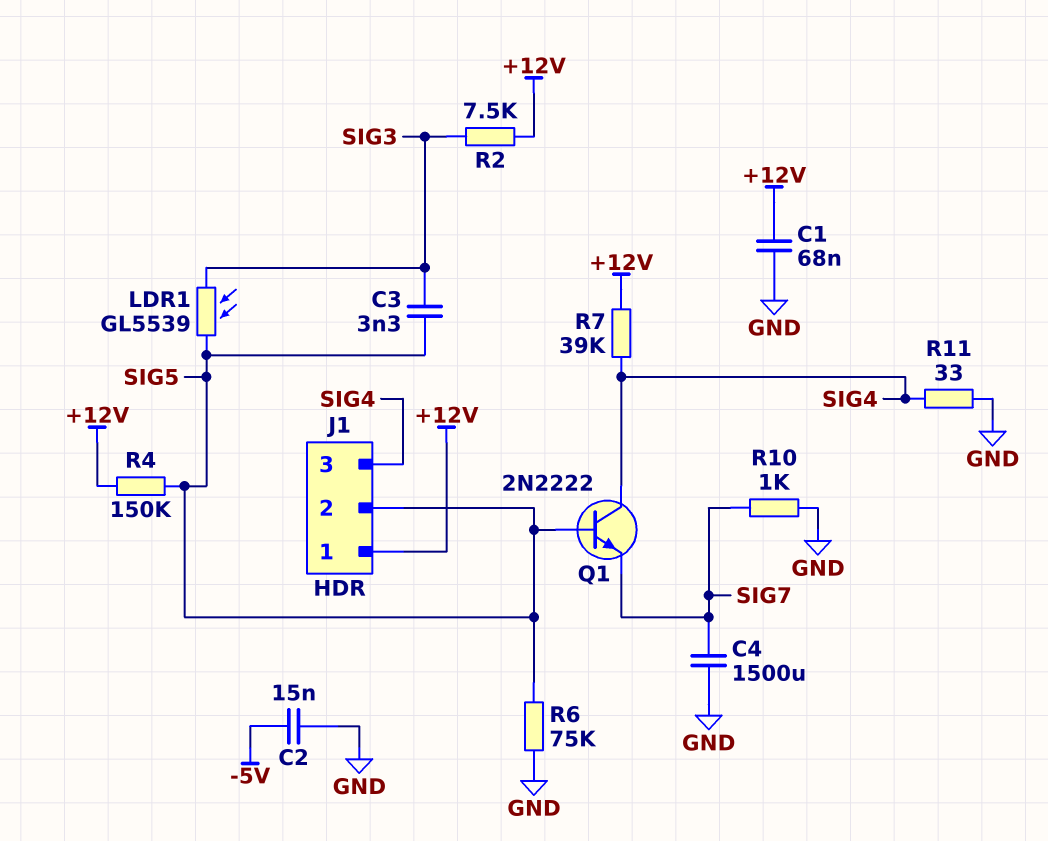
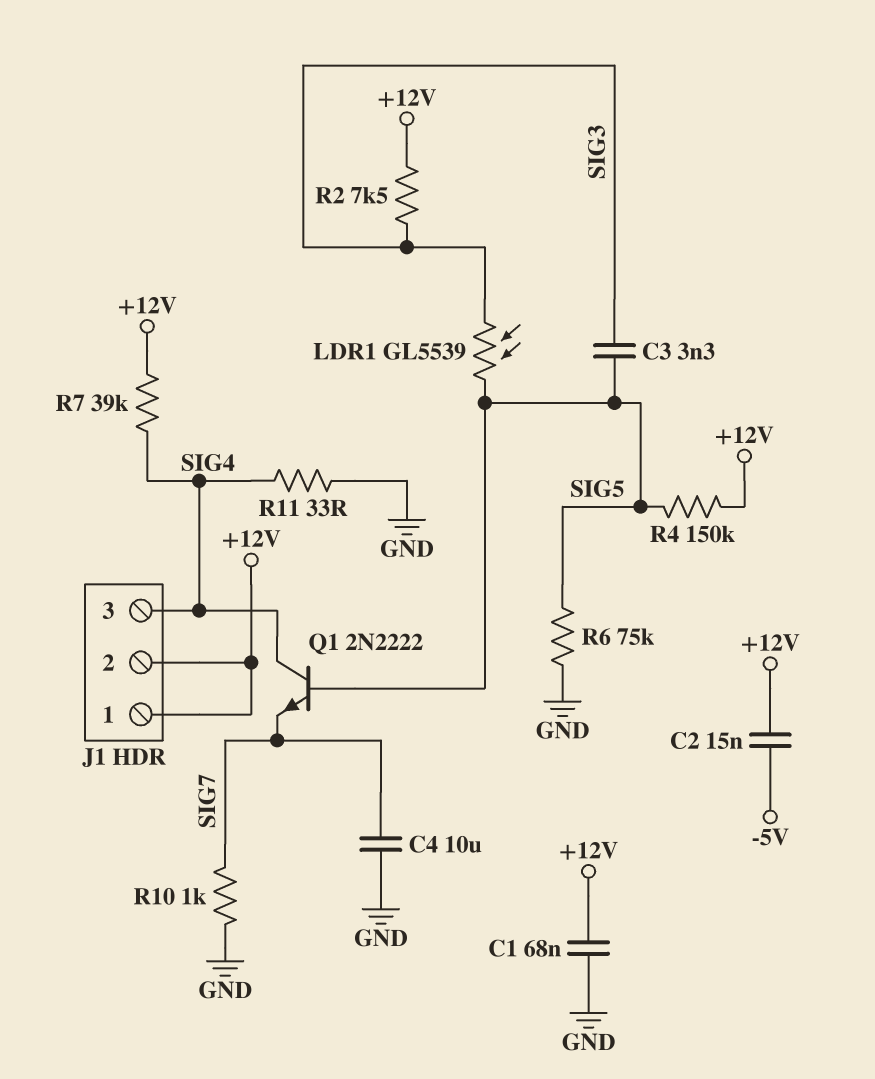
C2: 15nF (-5V, GND) -> 15nF (+12V, -5V)
C4: 1500uF (GND, SIG7) -> 10uF (GND, SIG7)
J1 pin 2: SIG5 -> +12V

